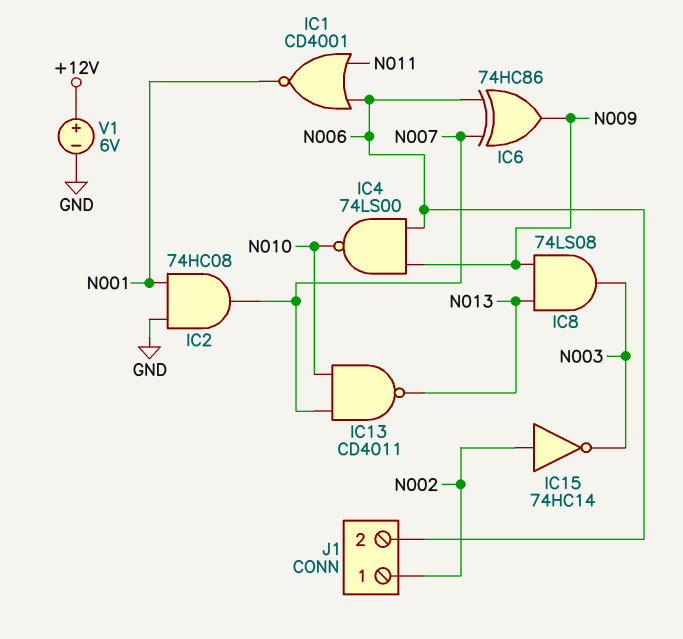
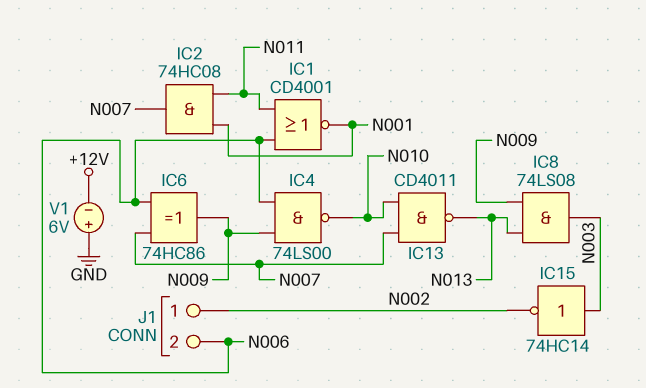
IC2: AND 74HC08 (in GND, in N001, out N007) -> AND 74HC08 (in N001, in N011, out N007)
IC15: NOT 74HC14 (in N002, out N003) -> NOT 74HC14 (in N003, out N002)
V1: 6V (plus +12V, minus GND) -> 6V (plus GND, minus +12V)

